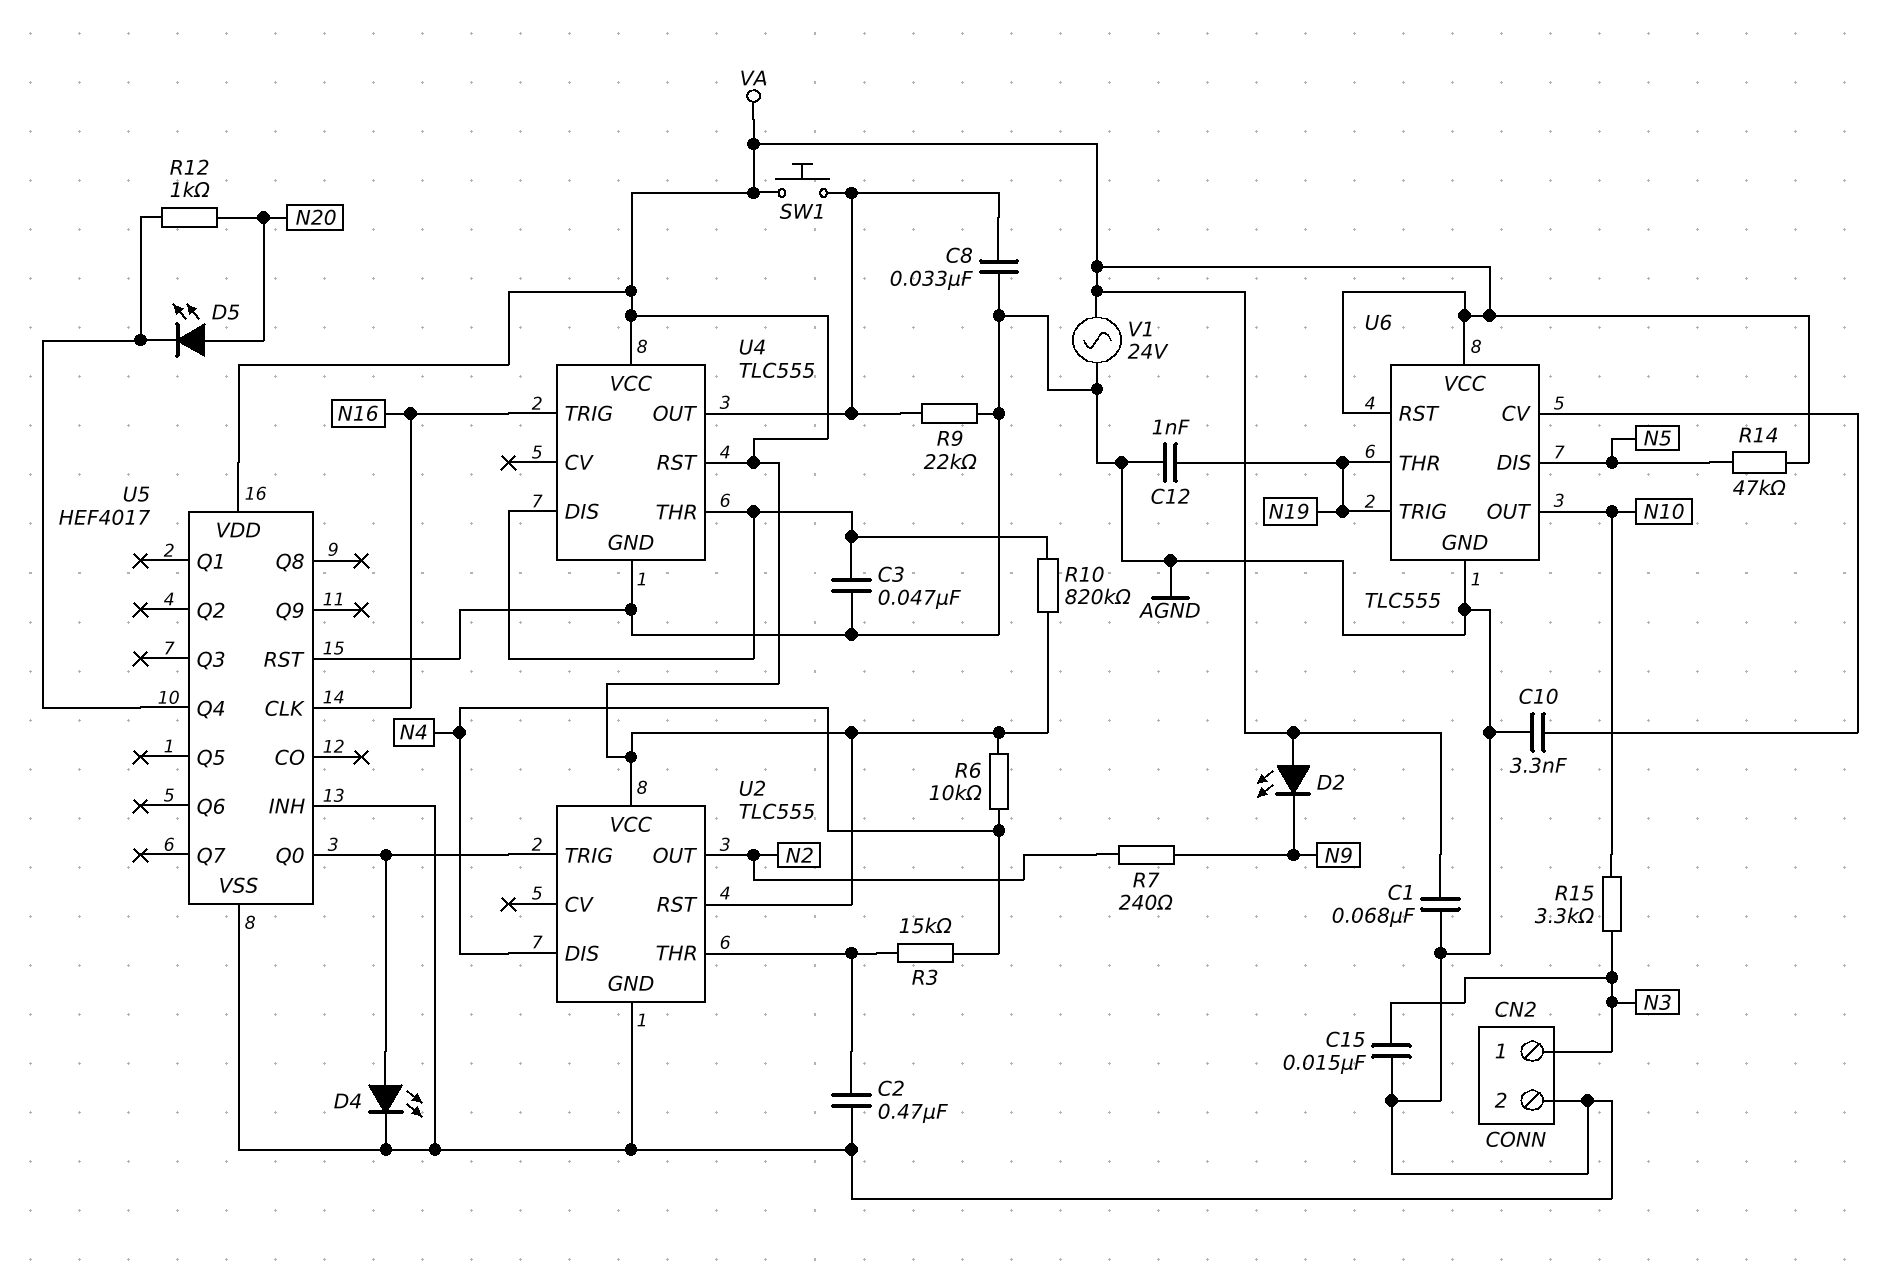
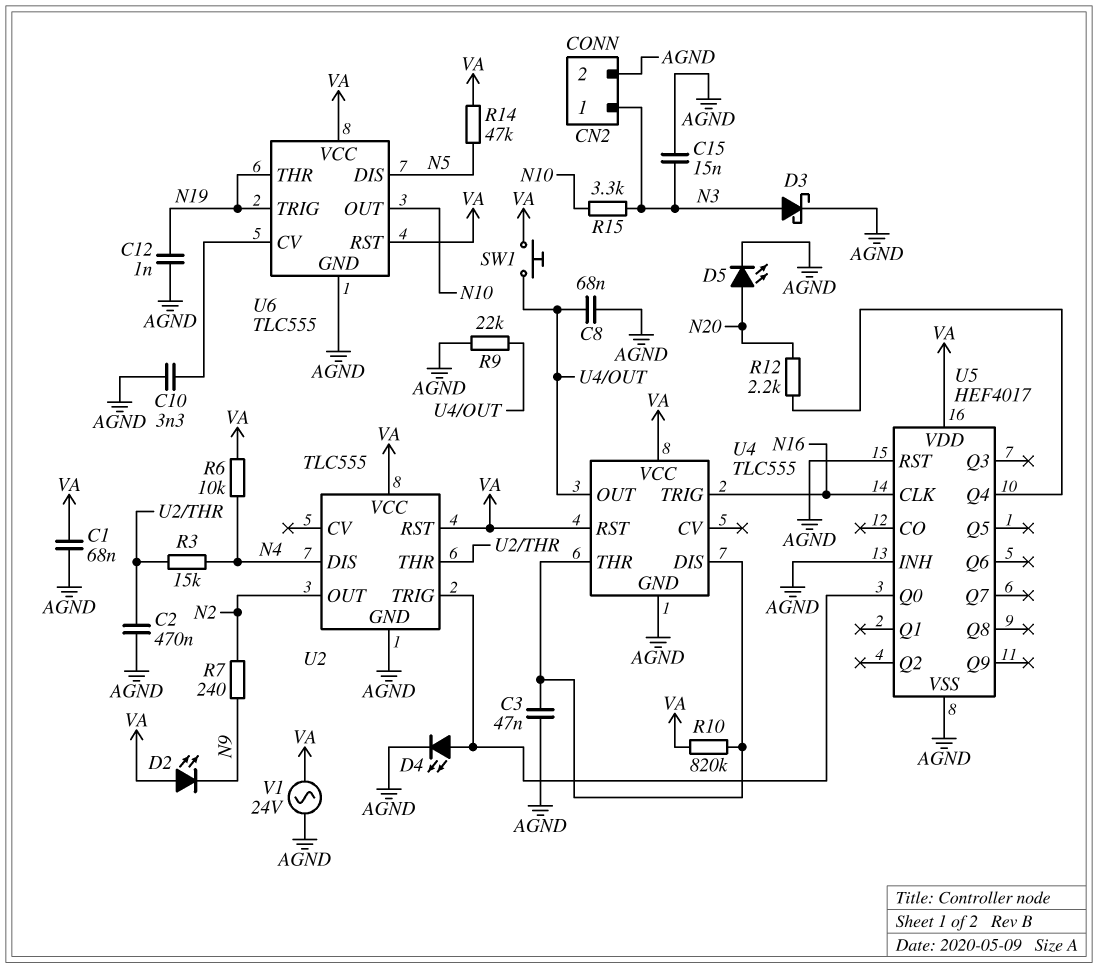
C8: 33nF (AGND, U4/OUT) -> 68nF (AGND, U4/OUT)
D3: none -> schottky (A N3, K AGND)
D5: LED (A N20, K U5/Q4) -> LED (A N20, K AGND)
R12: 1k (N20, U5/Q4) -> 2.2k (N20, U5/Q4)

